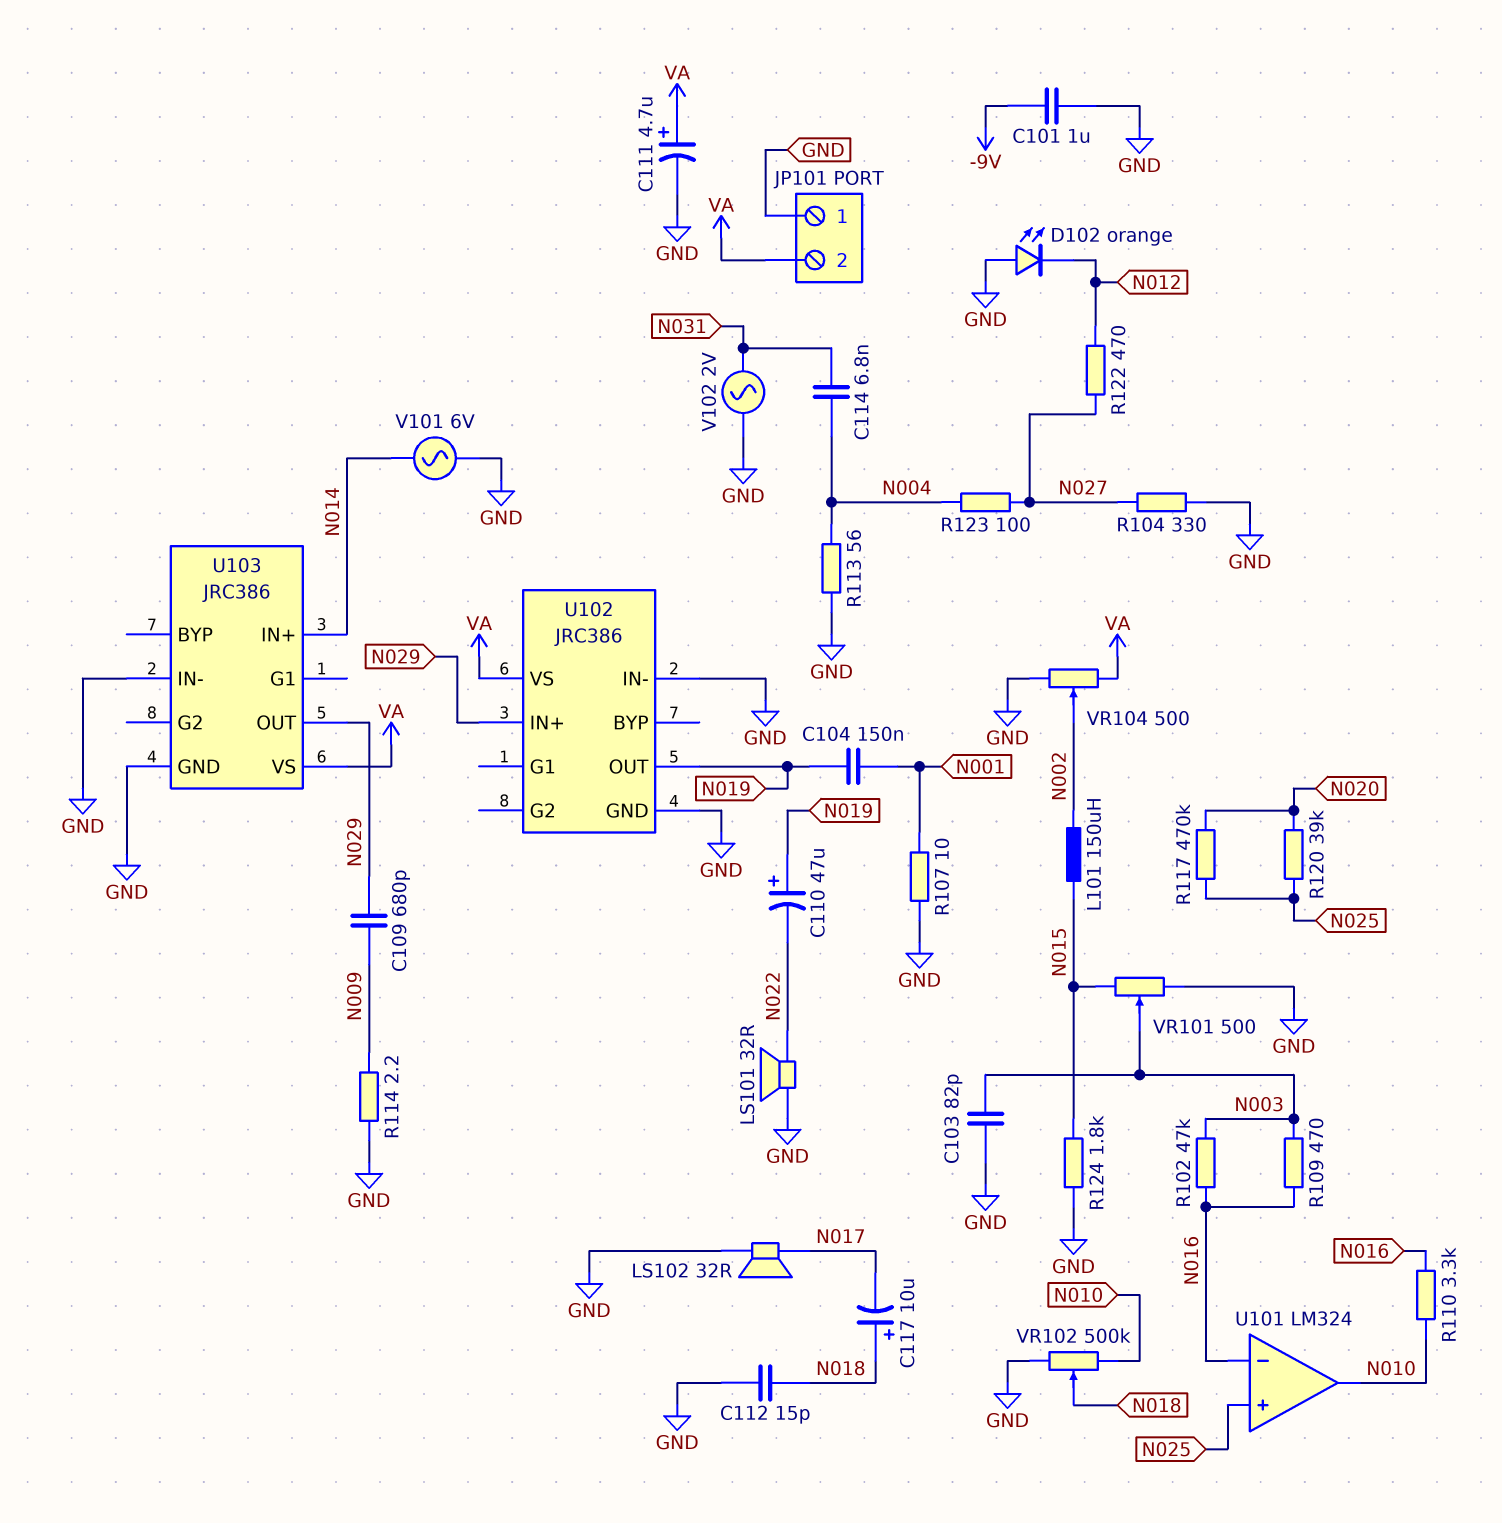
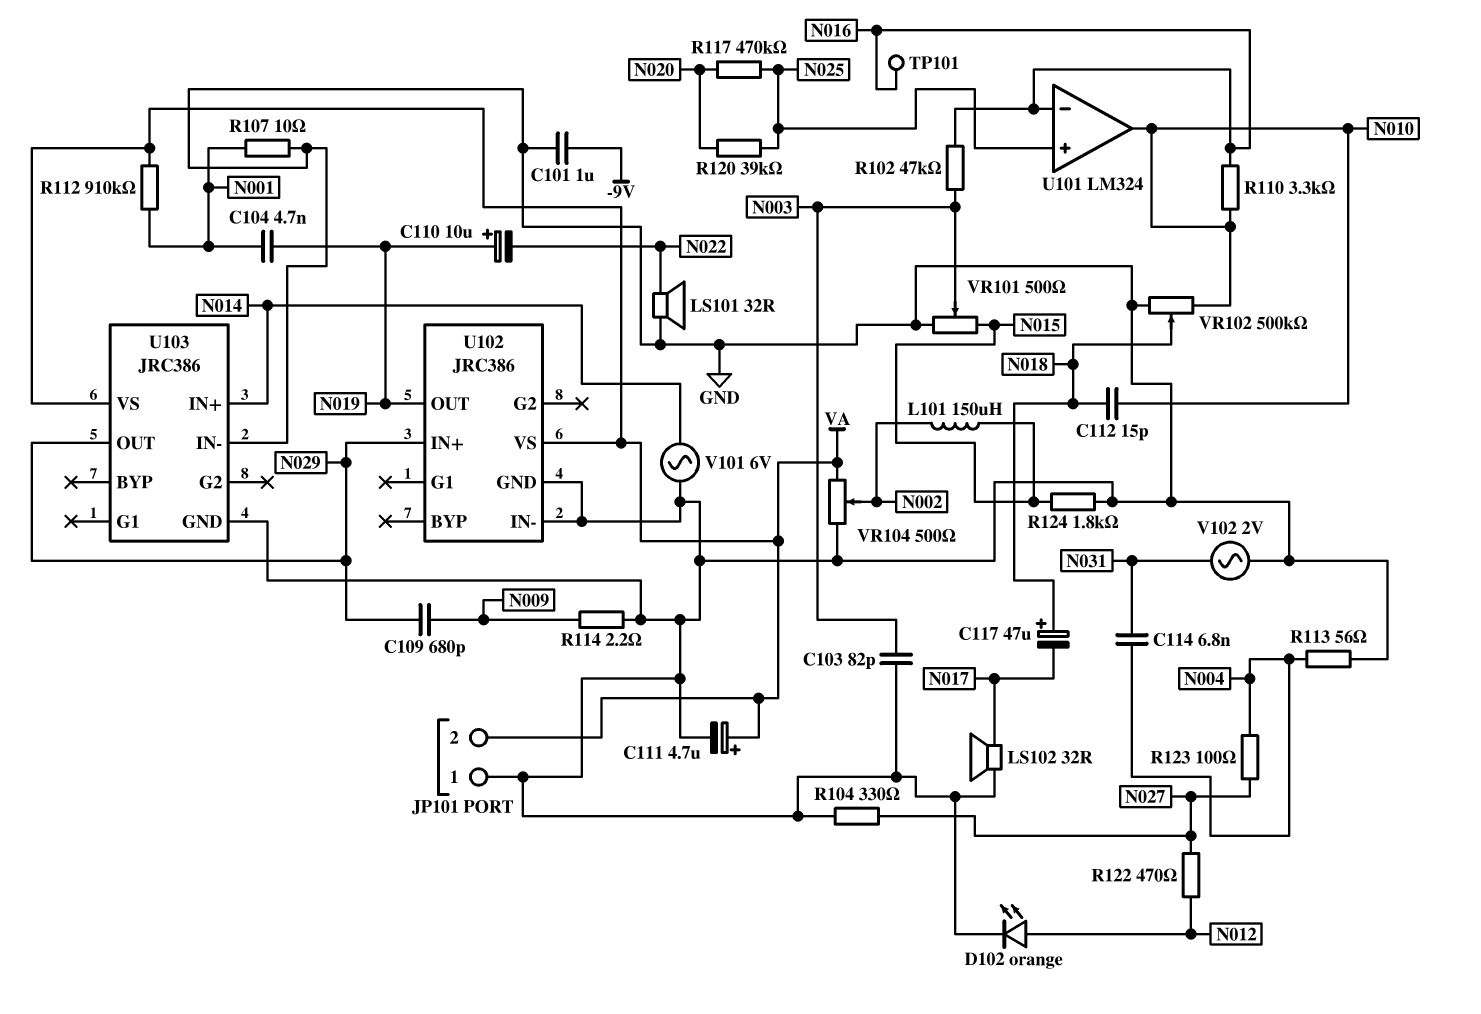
C104: 150nF (N001, N019) -> 4.7nF (N001, N019)
C110: 47uF (plus N019, minus N022) -> 10uF (plus N019, minus N022)
C112: 15pF (GND, N018) -> 15pF (N010, N018)
C117: 10uF (plus N018, minus N017) -> 47uF (plus N018, minus N017)
D102: LED orange (A GND, K N012) -> LED orange (A N012, K GND)
R109: 470 (N003, N016) -> none
R112: none -> 910k (N001, VA)
TP101: none -> test point (N016)

